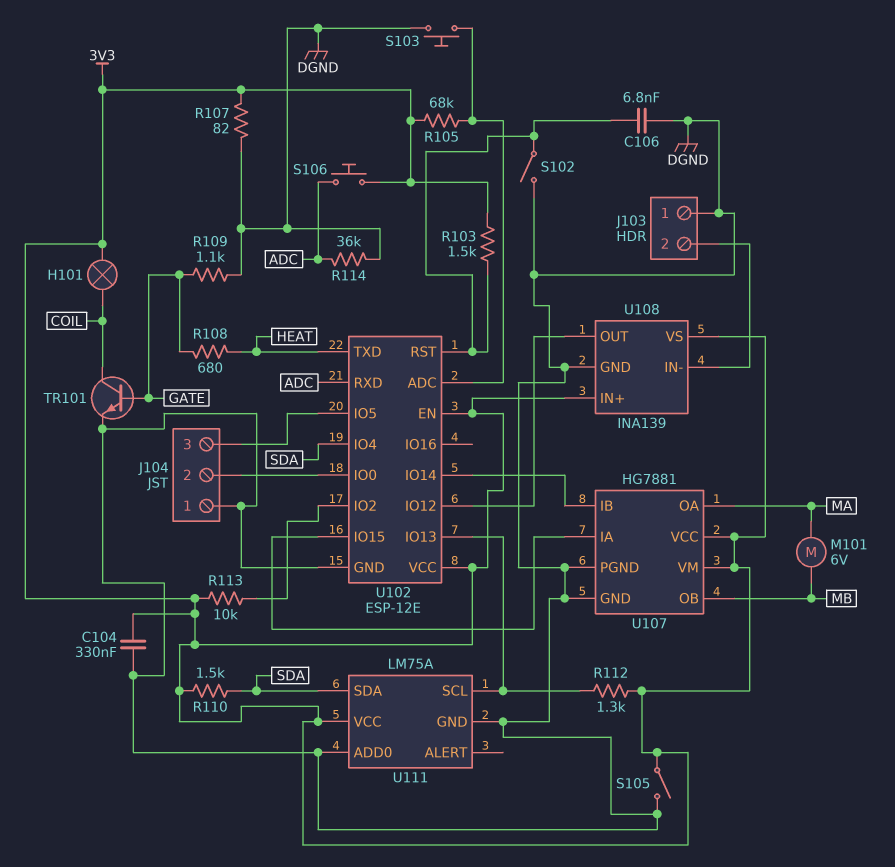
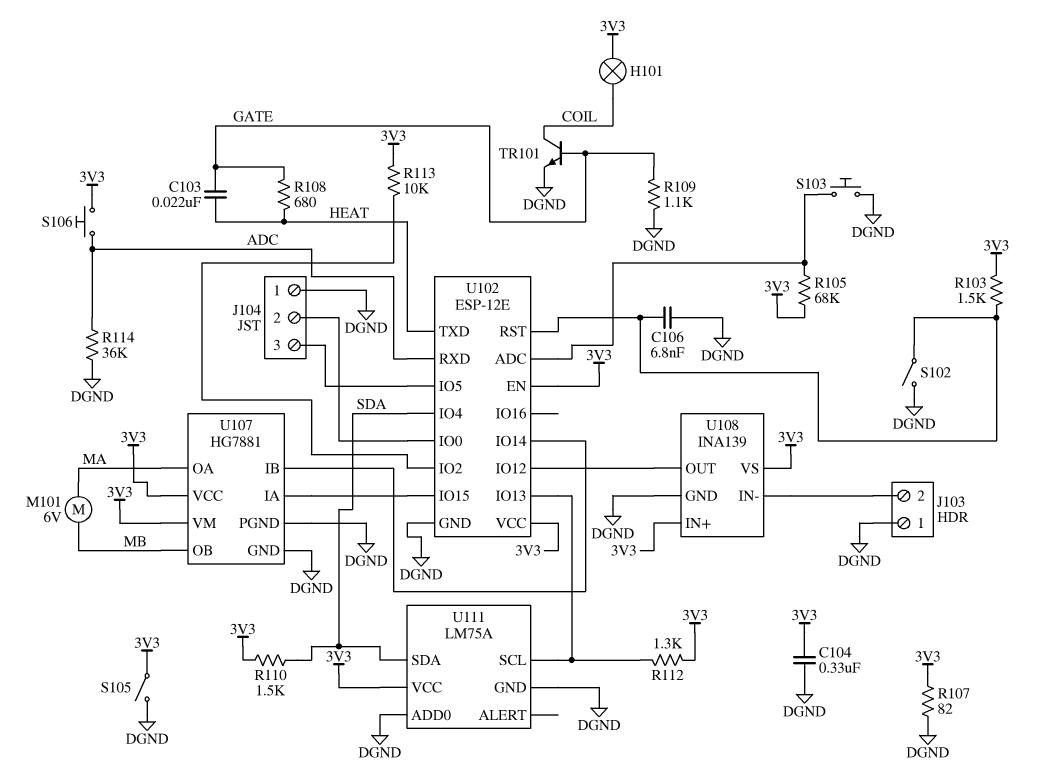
C103: none -> 22nF (GATE, HEAT)

